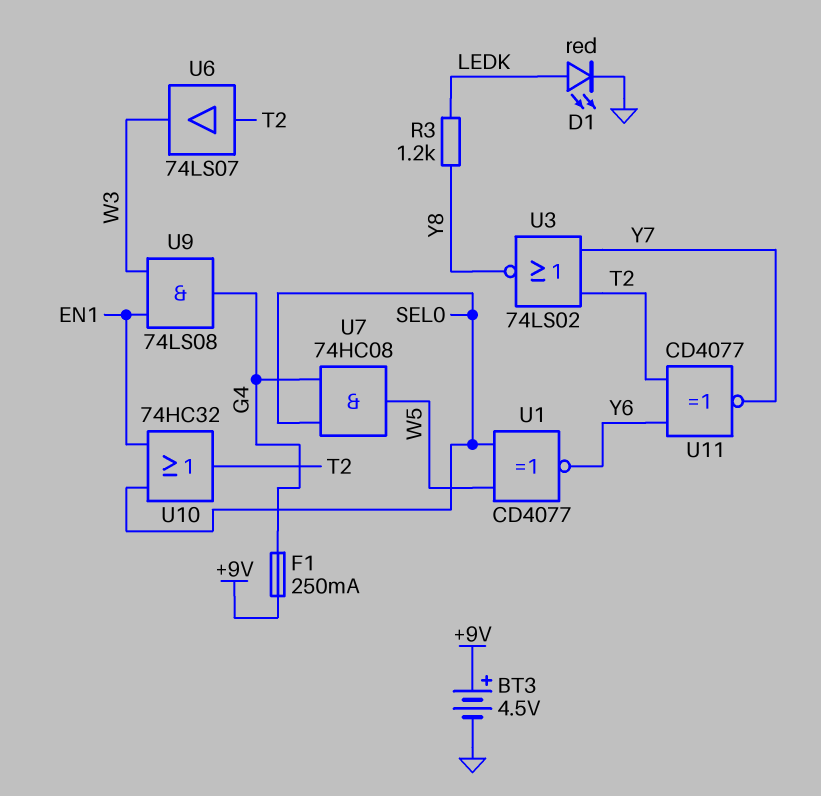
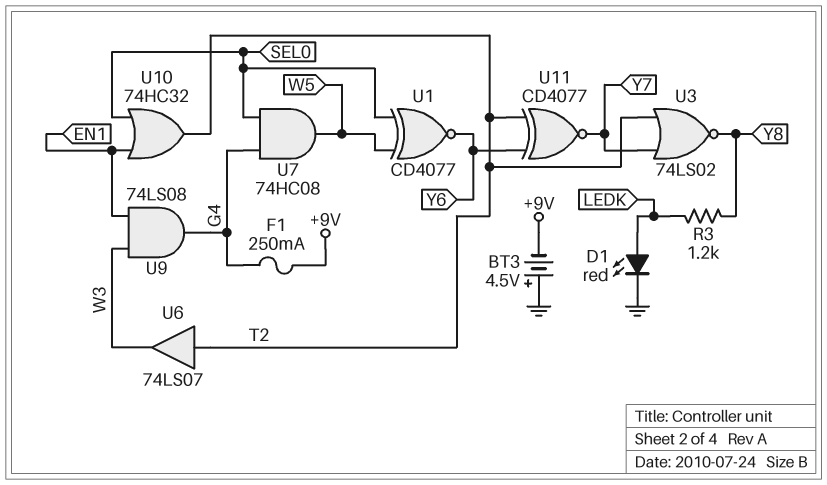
BT3: 4.5V (plus +9V, minus GND) -> 4.5V (plus GND, minus +9V)

